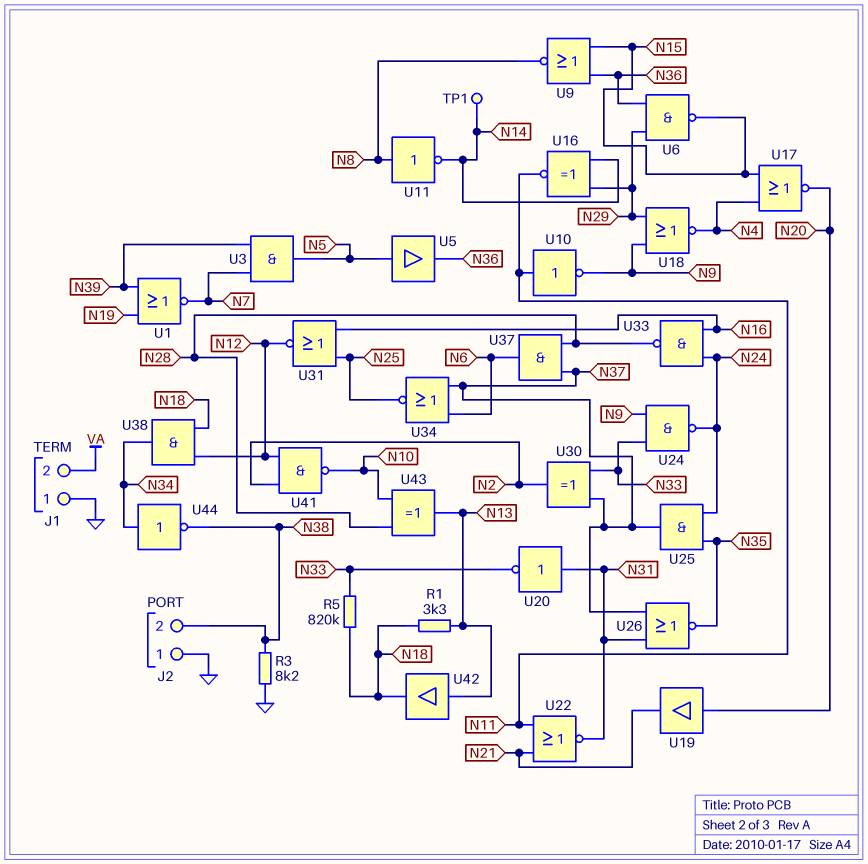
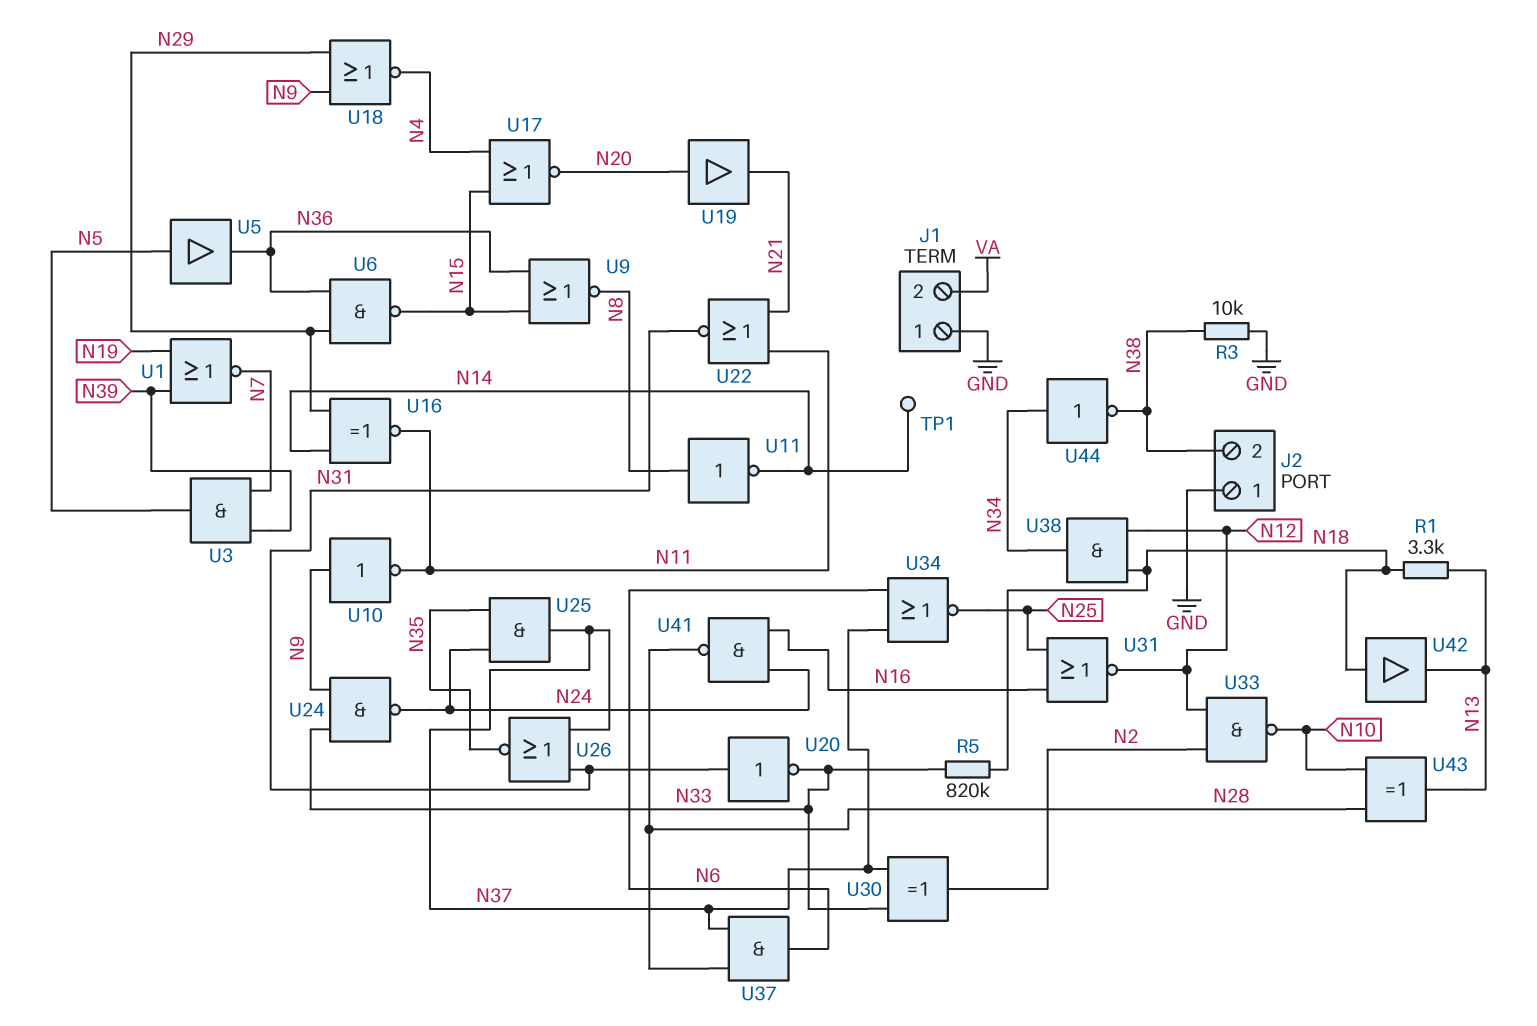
R3: 8.2k (GND, N38) -> 10k (GND, N38)
U10: NOT (in N11, out N9) -> NOT (in N9, out N11)
U33: NAND (in N16, in N24, out N28) -> NAND (in N2, in N12, out N10)
U41: NAND (in N2, in N12, out N10) -> NAND (in N16, in N24, out N28)
U42: buffer (in N13, out N18) -> buffer (in N18, out N13)

